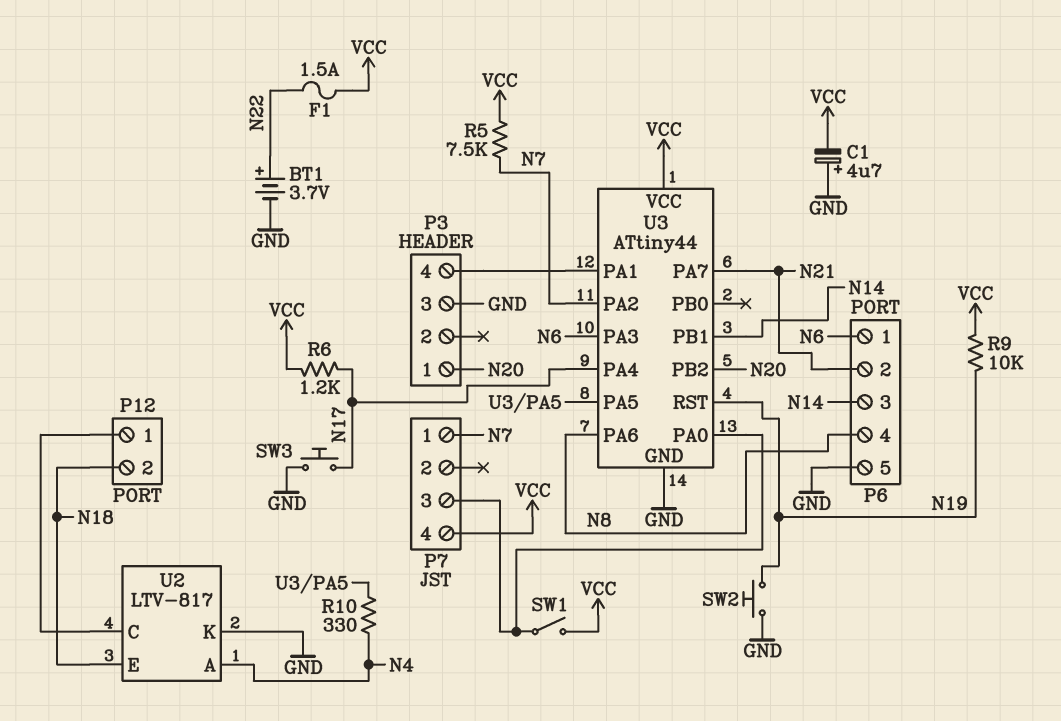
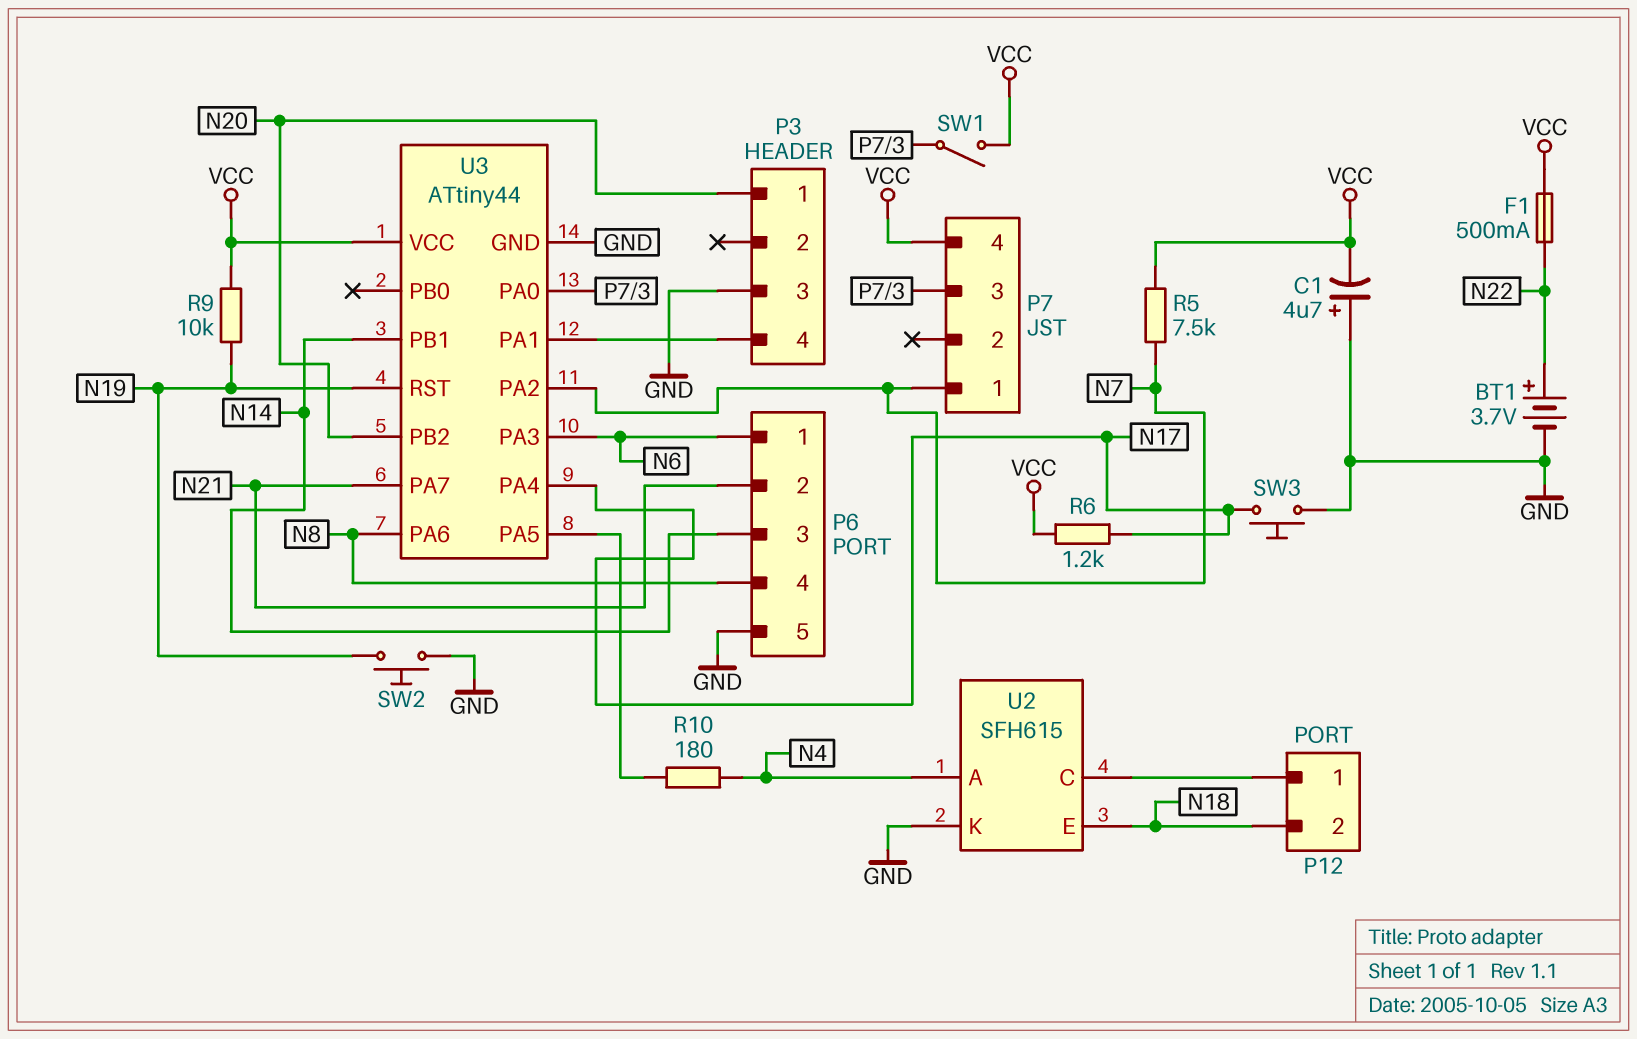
F1: 1.5A (N22, VCC) -> 500mA (N22, VCC)
R10: 330 (N4, U3/PA5) -> 180 (N4, U3/PA5)
U2: LTV-817 -> SFH615

